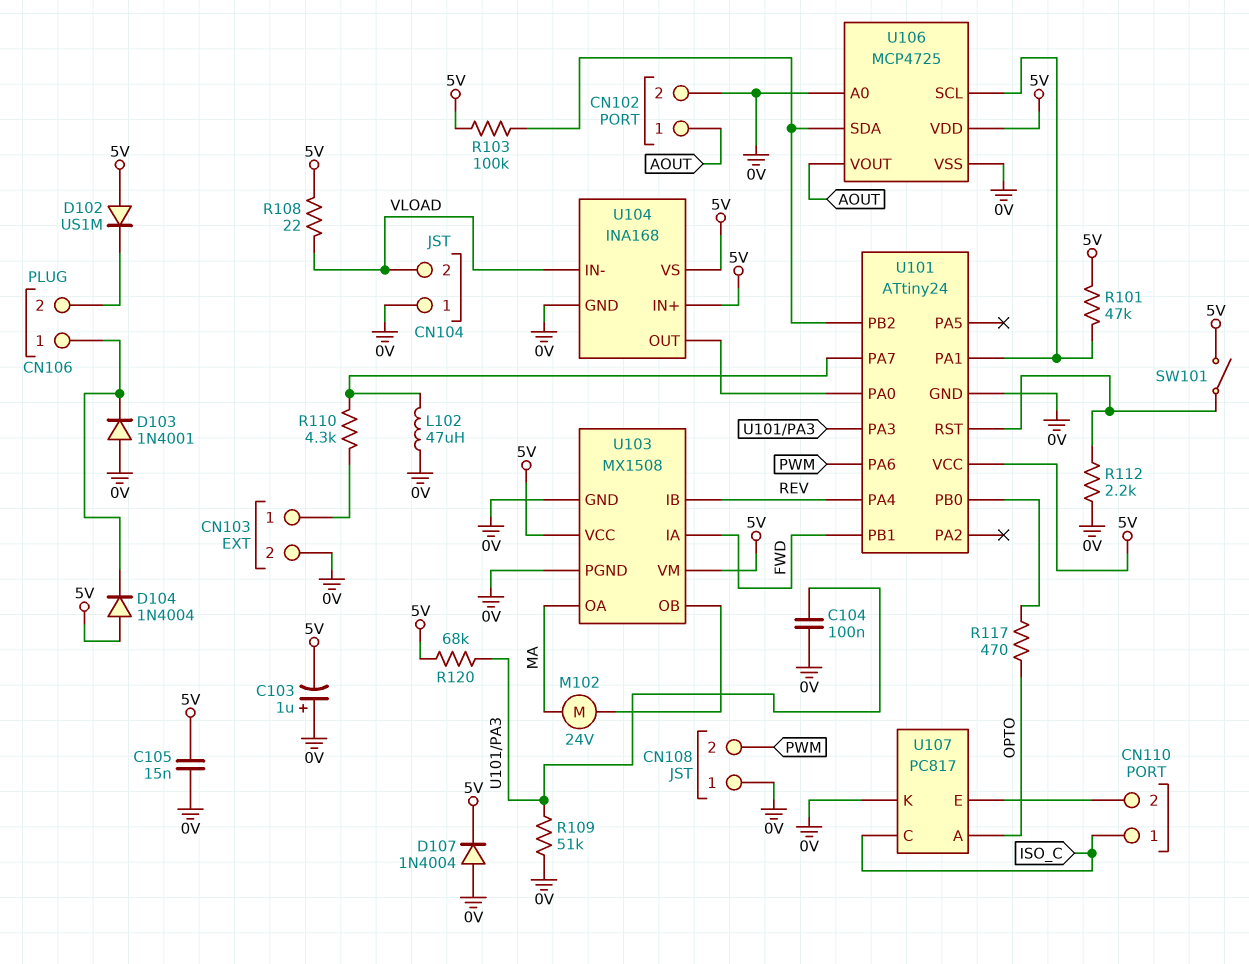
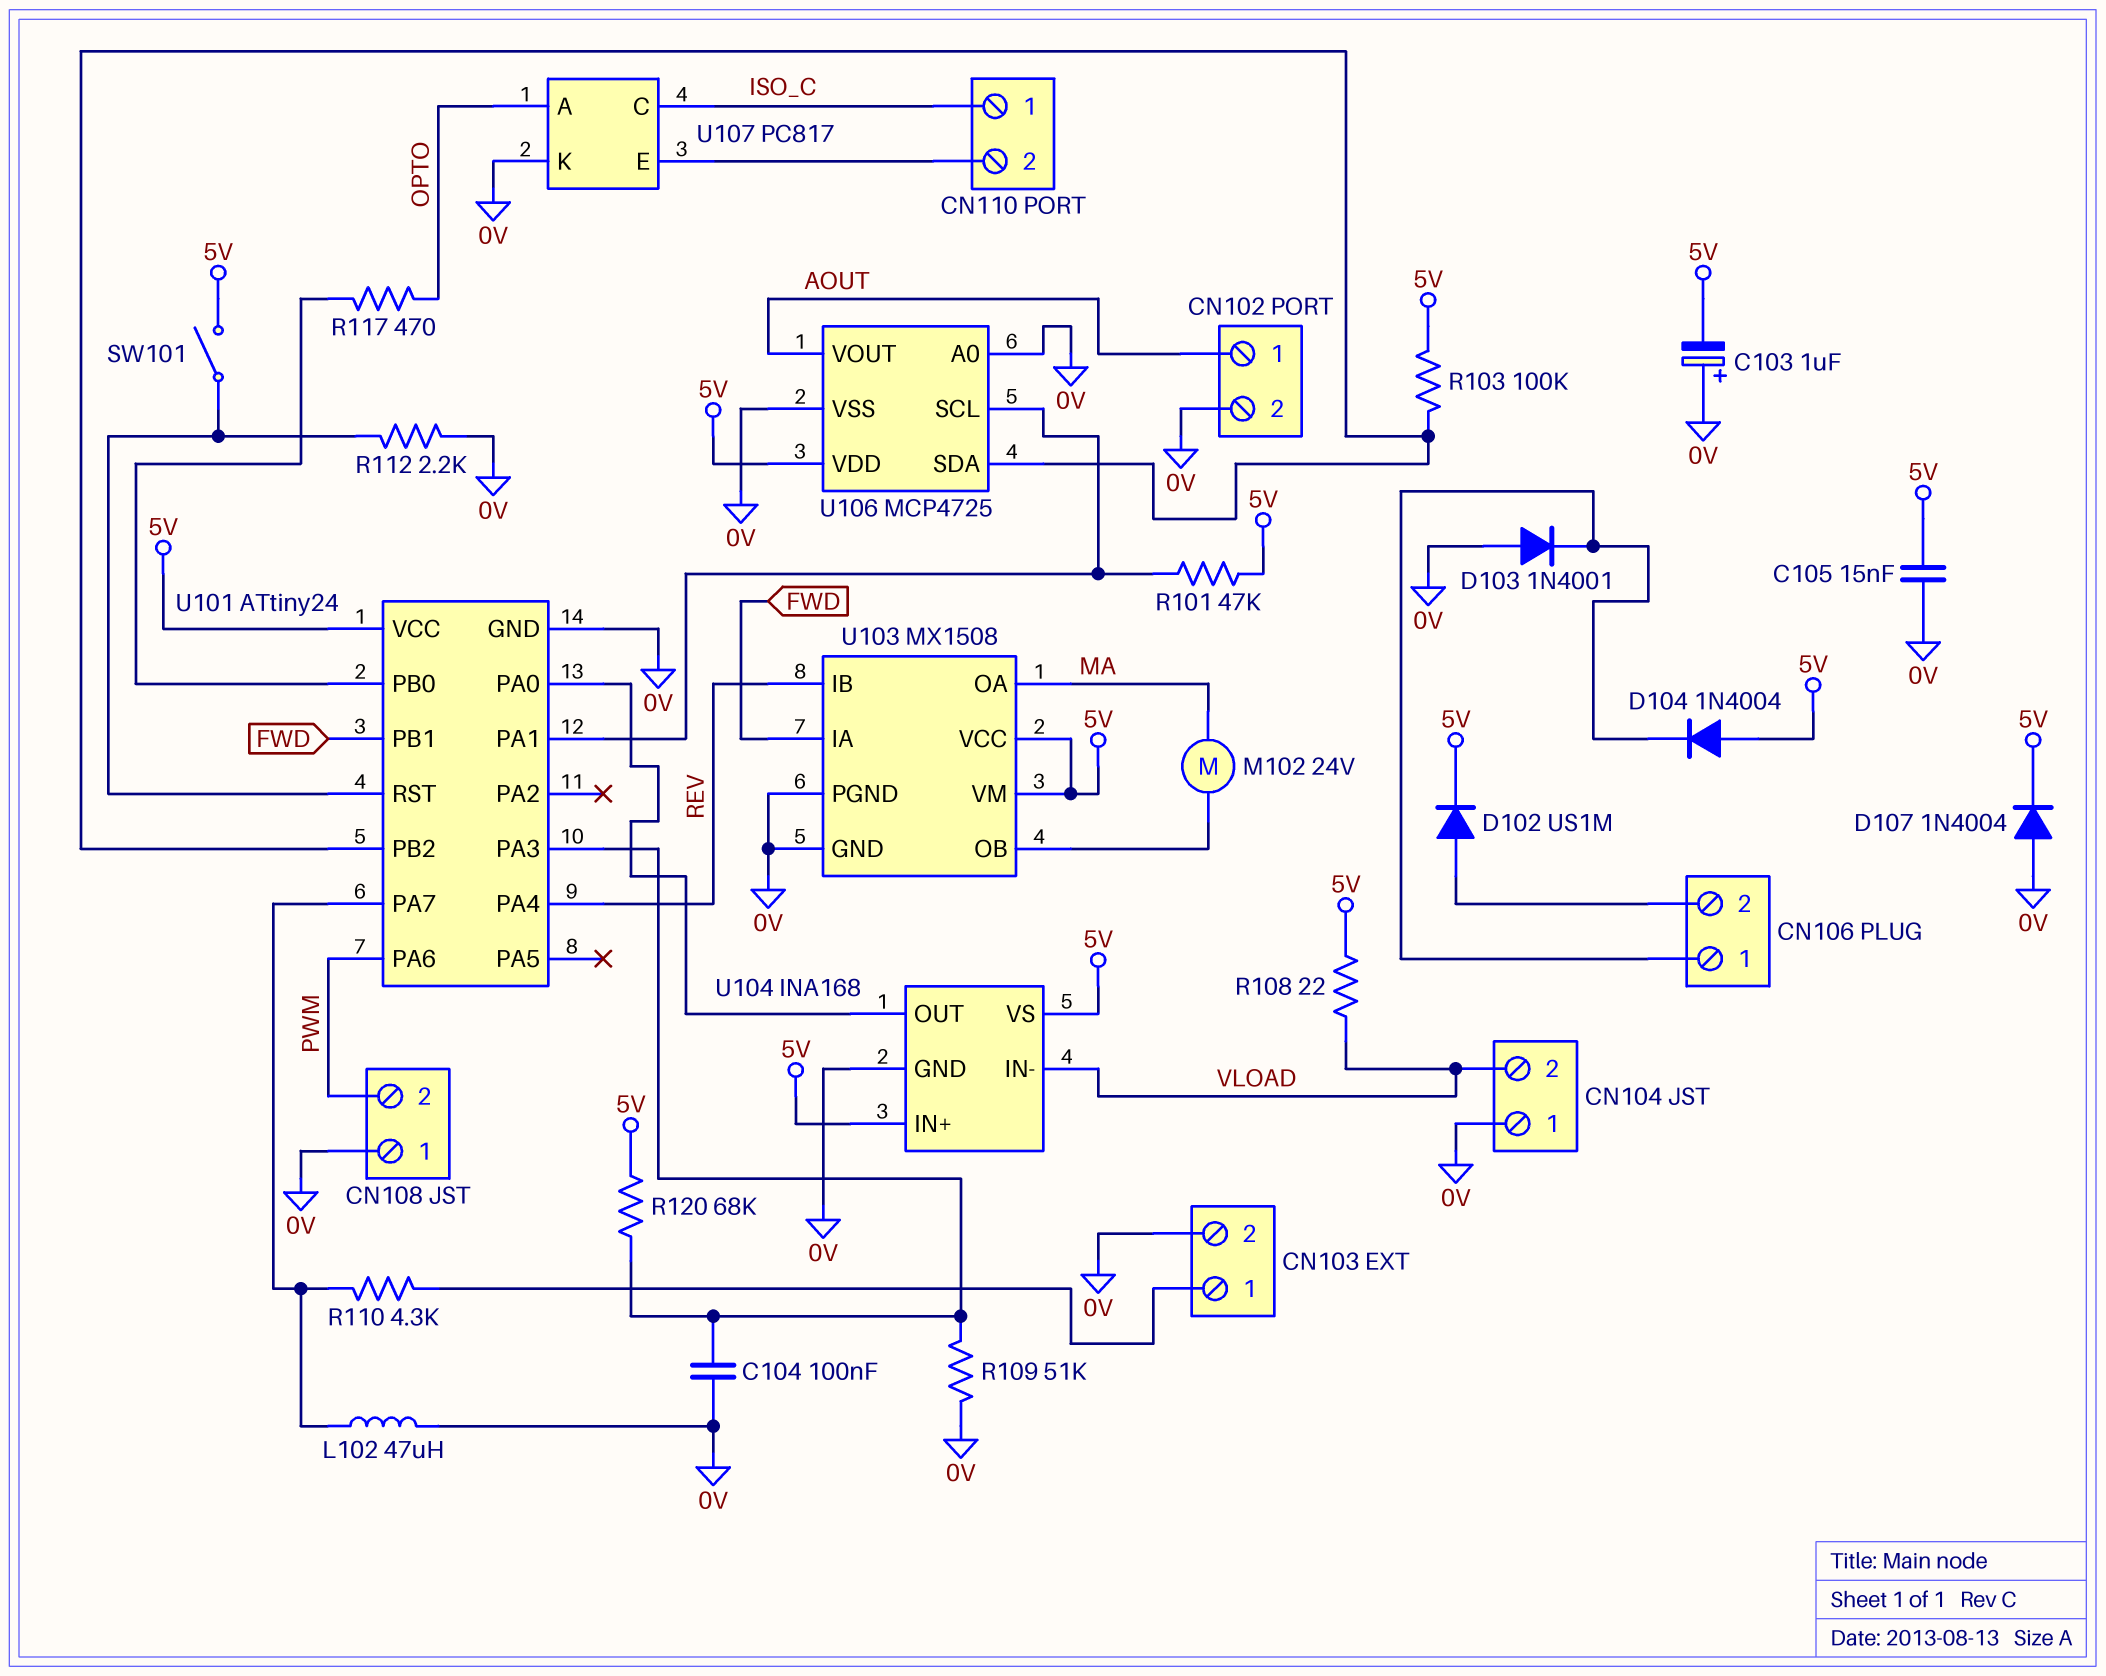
D102: diode US1M (A 5V, K CN106/2) -> diode US1M (A CN106/2, K 5V)

